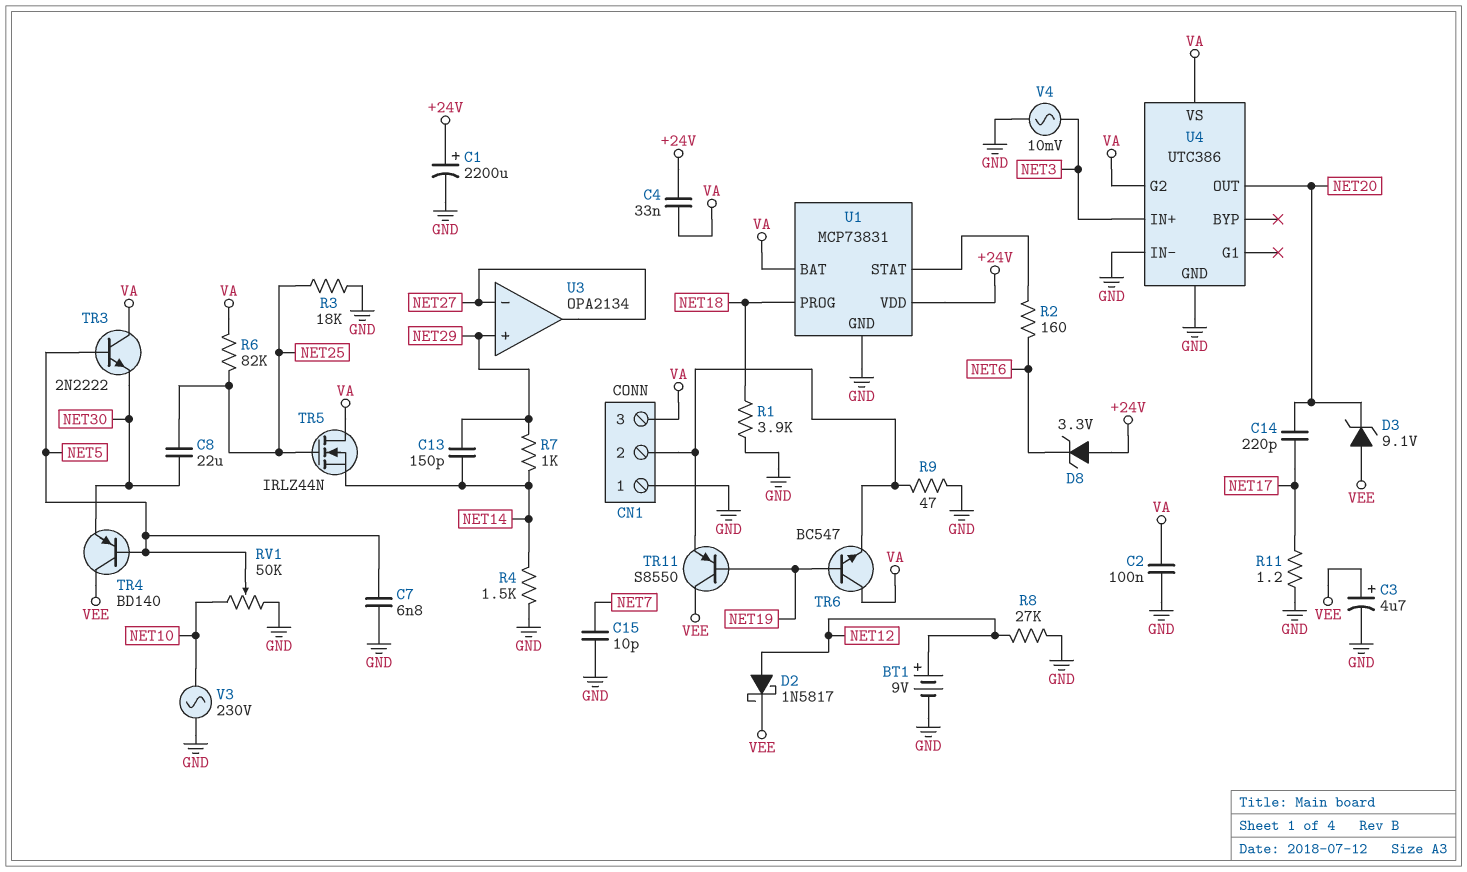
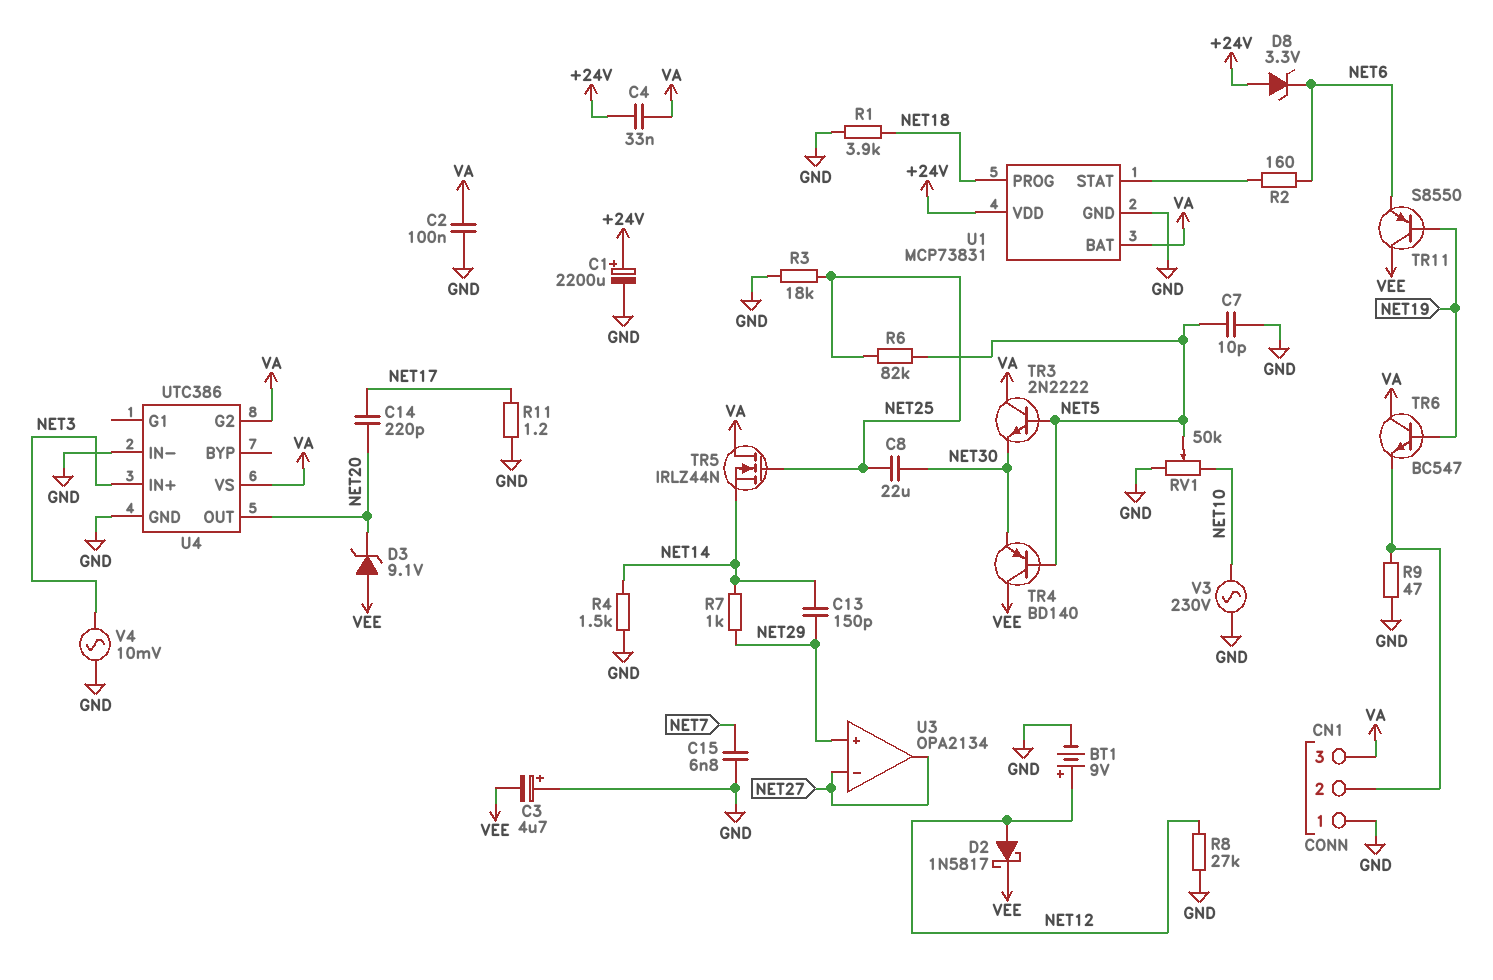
C3: 4.7uF (plus VEE, minus GND) -> 4.7uF (plus GND, minus VEE)
C7: 6.8nF (GND, NET5) -> 10pF (GND, NET5)
C15: 10pF (GND, NET7) -> 6.8nF (GND, NET7)
R6: 82k (NET25, VA) -> 82k (NET5, NET25)
TR11: PNP S8550 (B NET19, C VEE, E CN1/2) -> PNP S8550 (B NET19, C VEE, E NET6)

